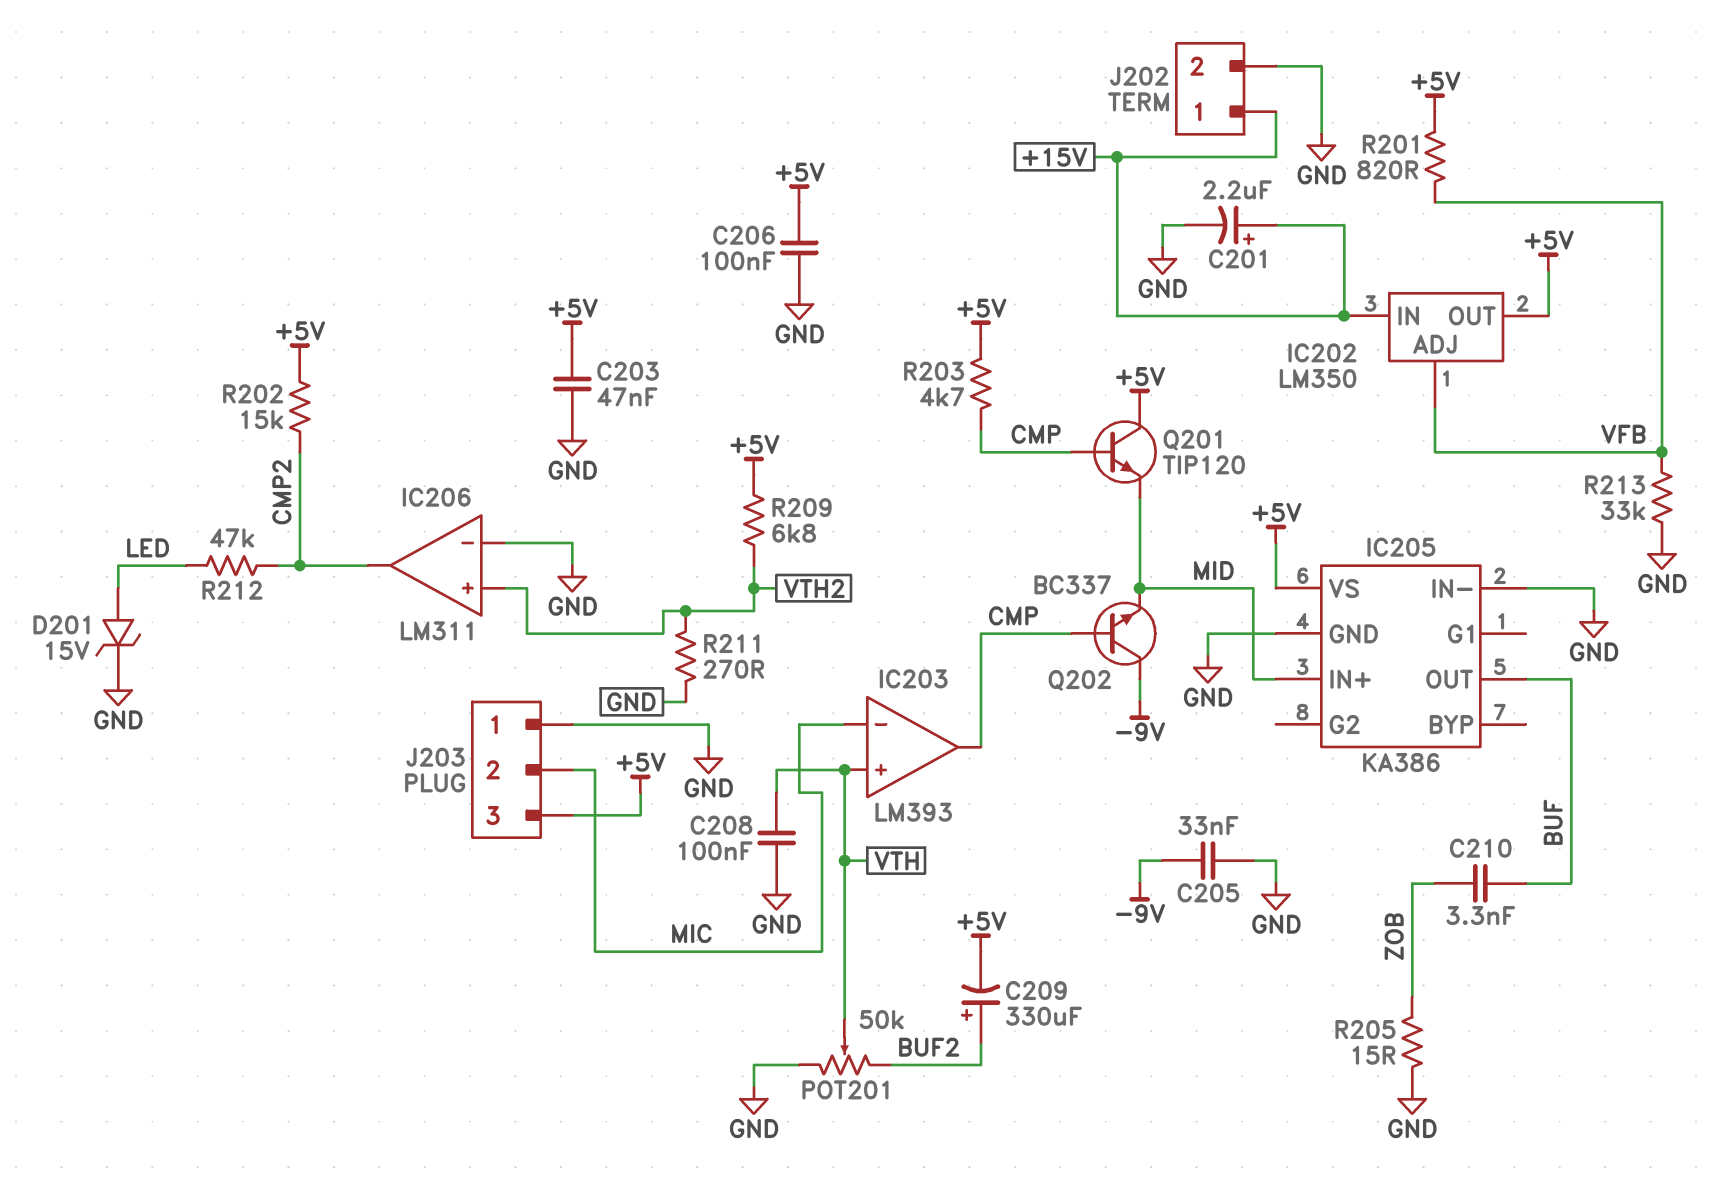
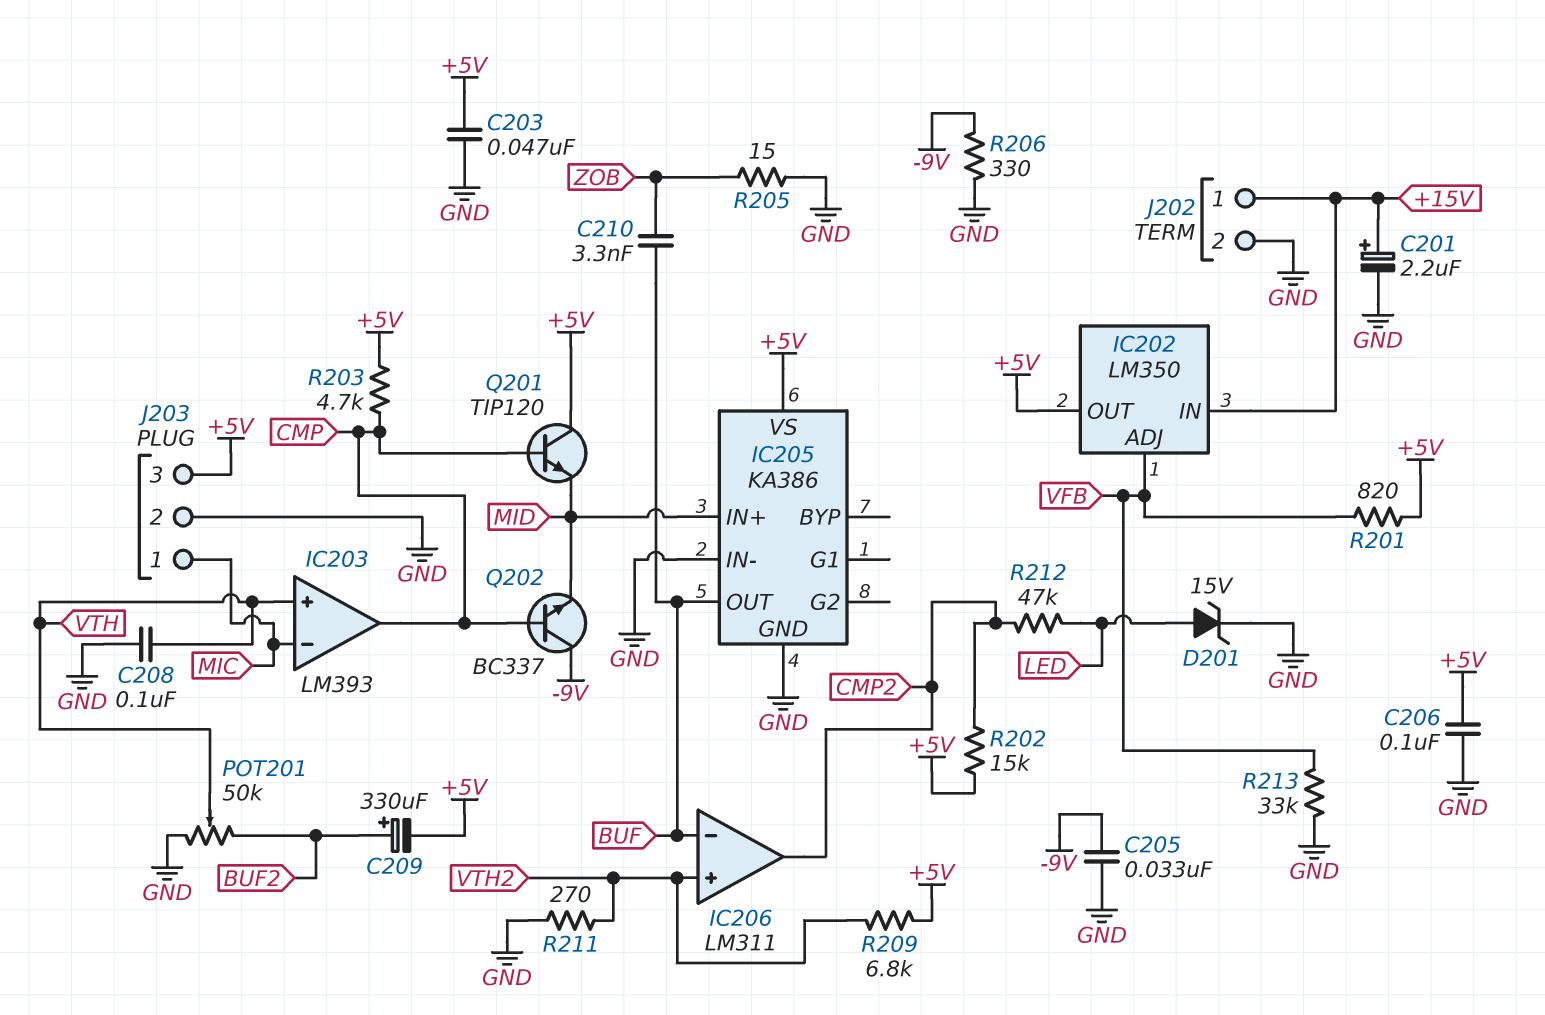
IC206 pin in-: GND -> BUF
J203 pin 1: GND -> MIC
J203 pin 2: MIC -> GND
R206: none -> 330 (-9V, GND)

